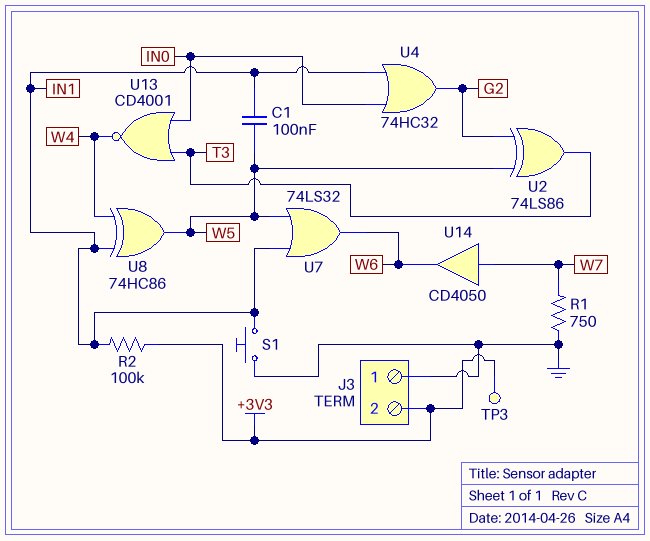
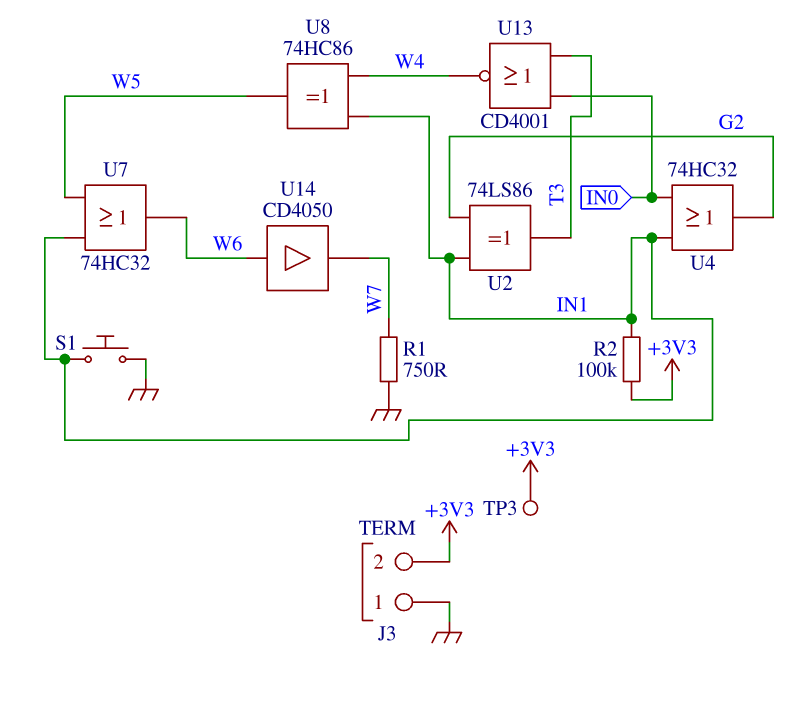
C1: 100nF (IN1, W5) -> none
U2: XOR 74LS86 (in G2, in W5, out T3) -> XOR 74LS86 (in G2, in IN1, out T3)
U7: OR 74LS32 (in IN1, in W5, out W6) -> OR 74HC32 (in IN1, in W5, out W6)
U14: buffer CD4050 (in W7, out W6) -> buffer CD4050 (in W6, out W7)

